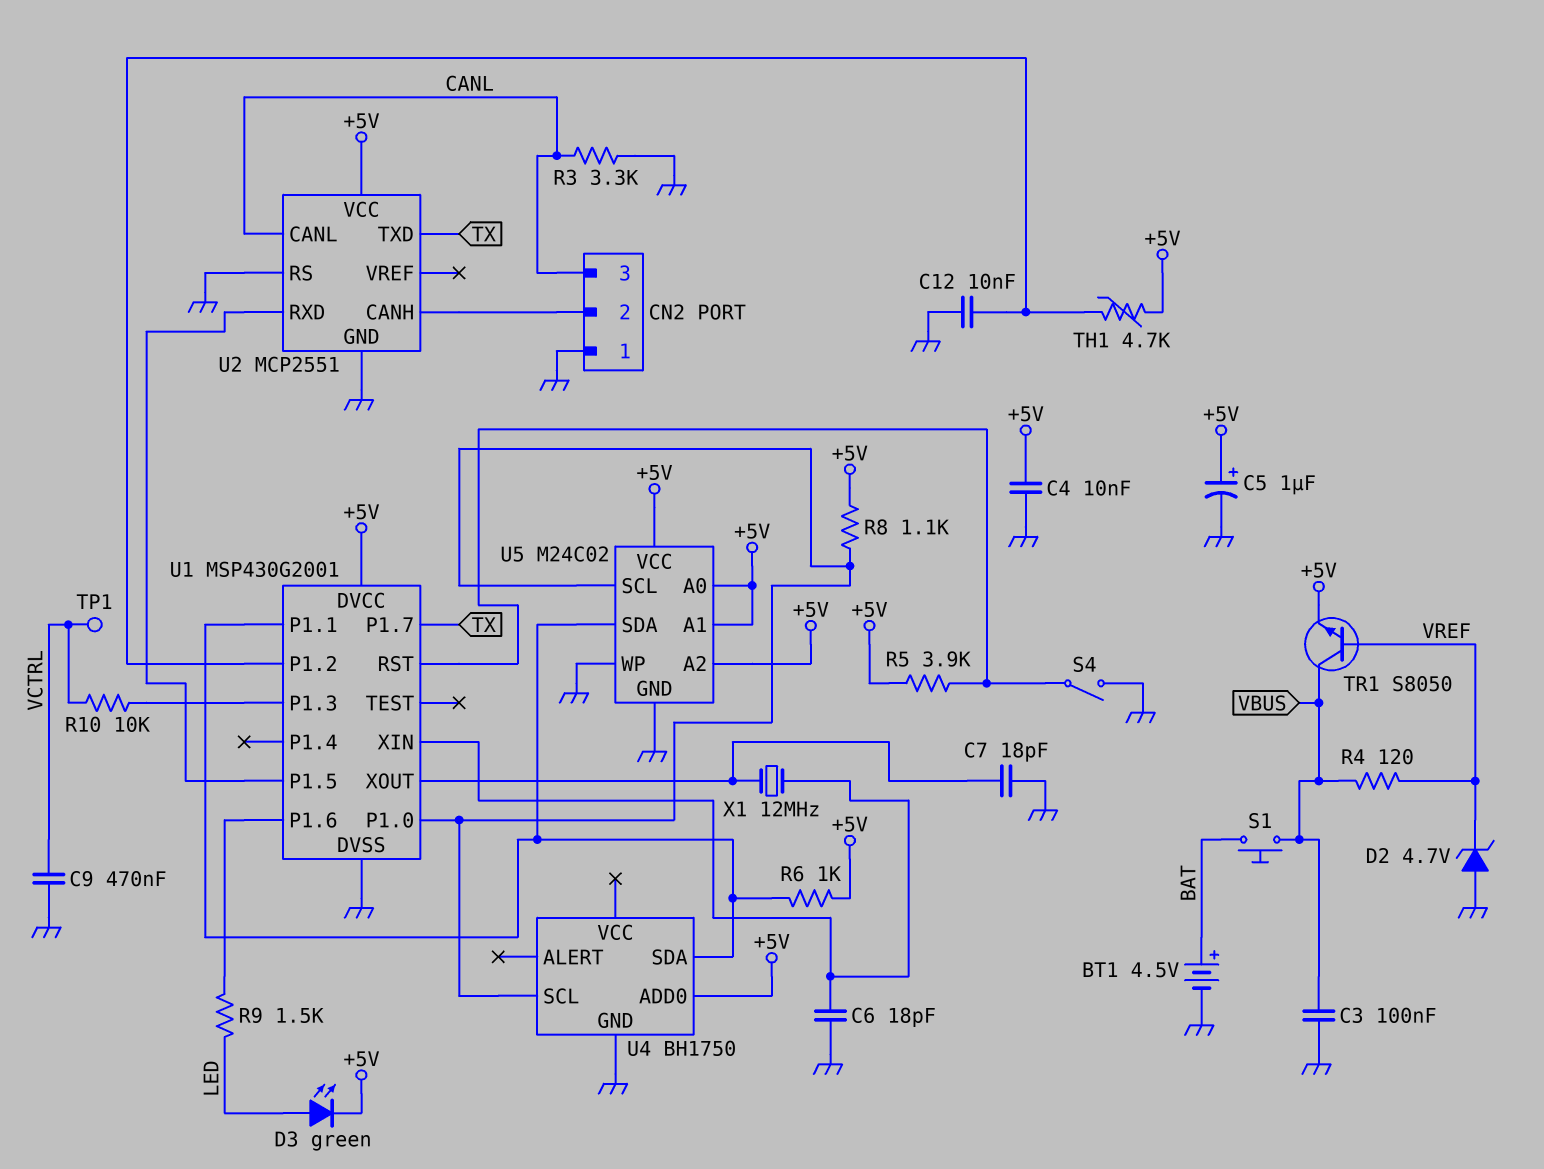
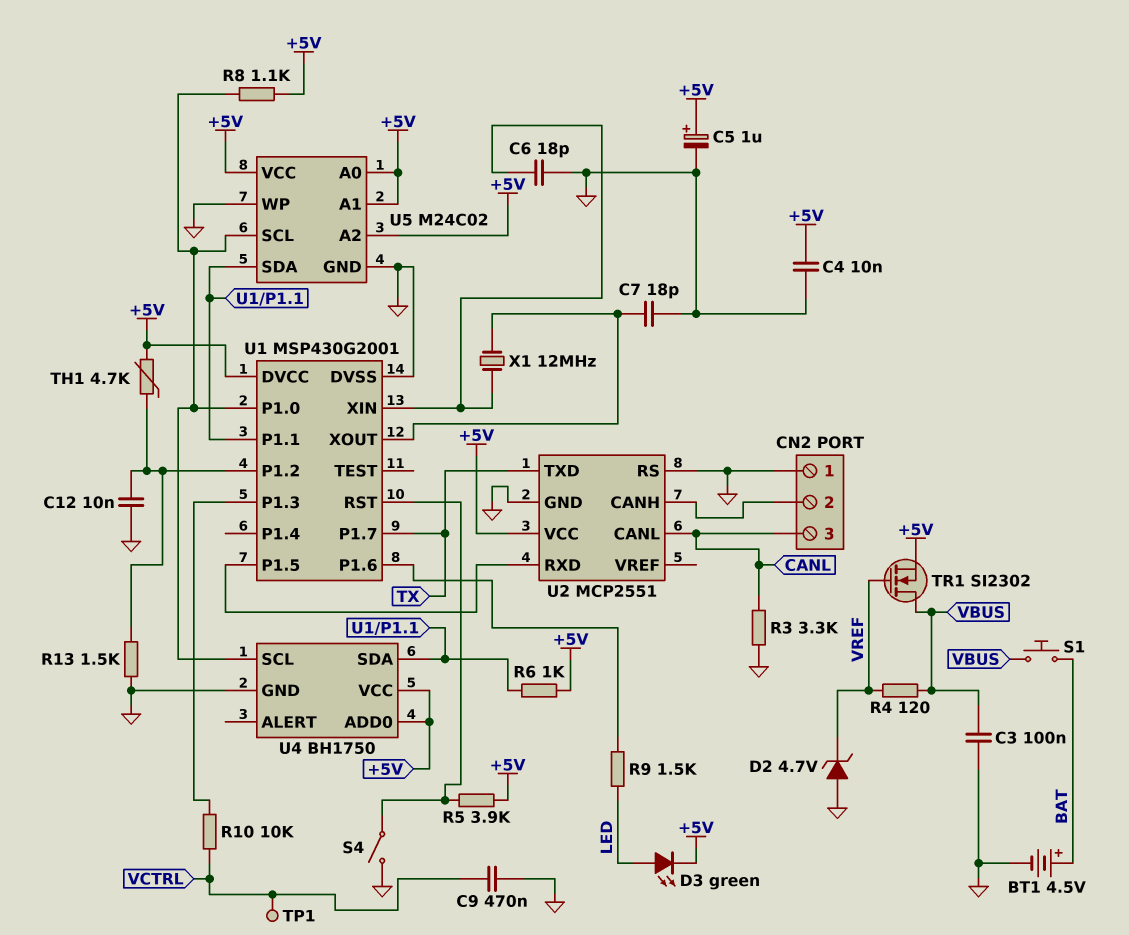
R13: none -> 1.5k (GND, U1/P1.2)
TR1: NPN S8050 (B VREF, C VBUS, E +5V) -> NMOS SI2302 (G VREF, D VBUS, S +5V)
U4 pin VCC: none -> +5V

